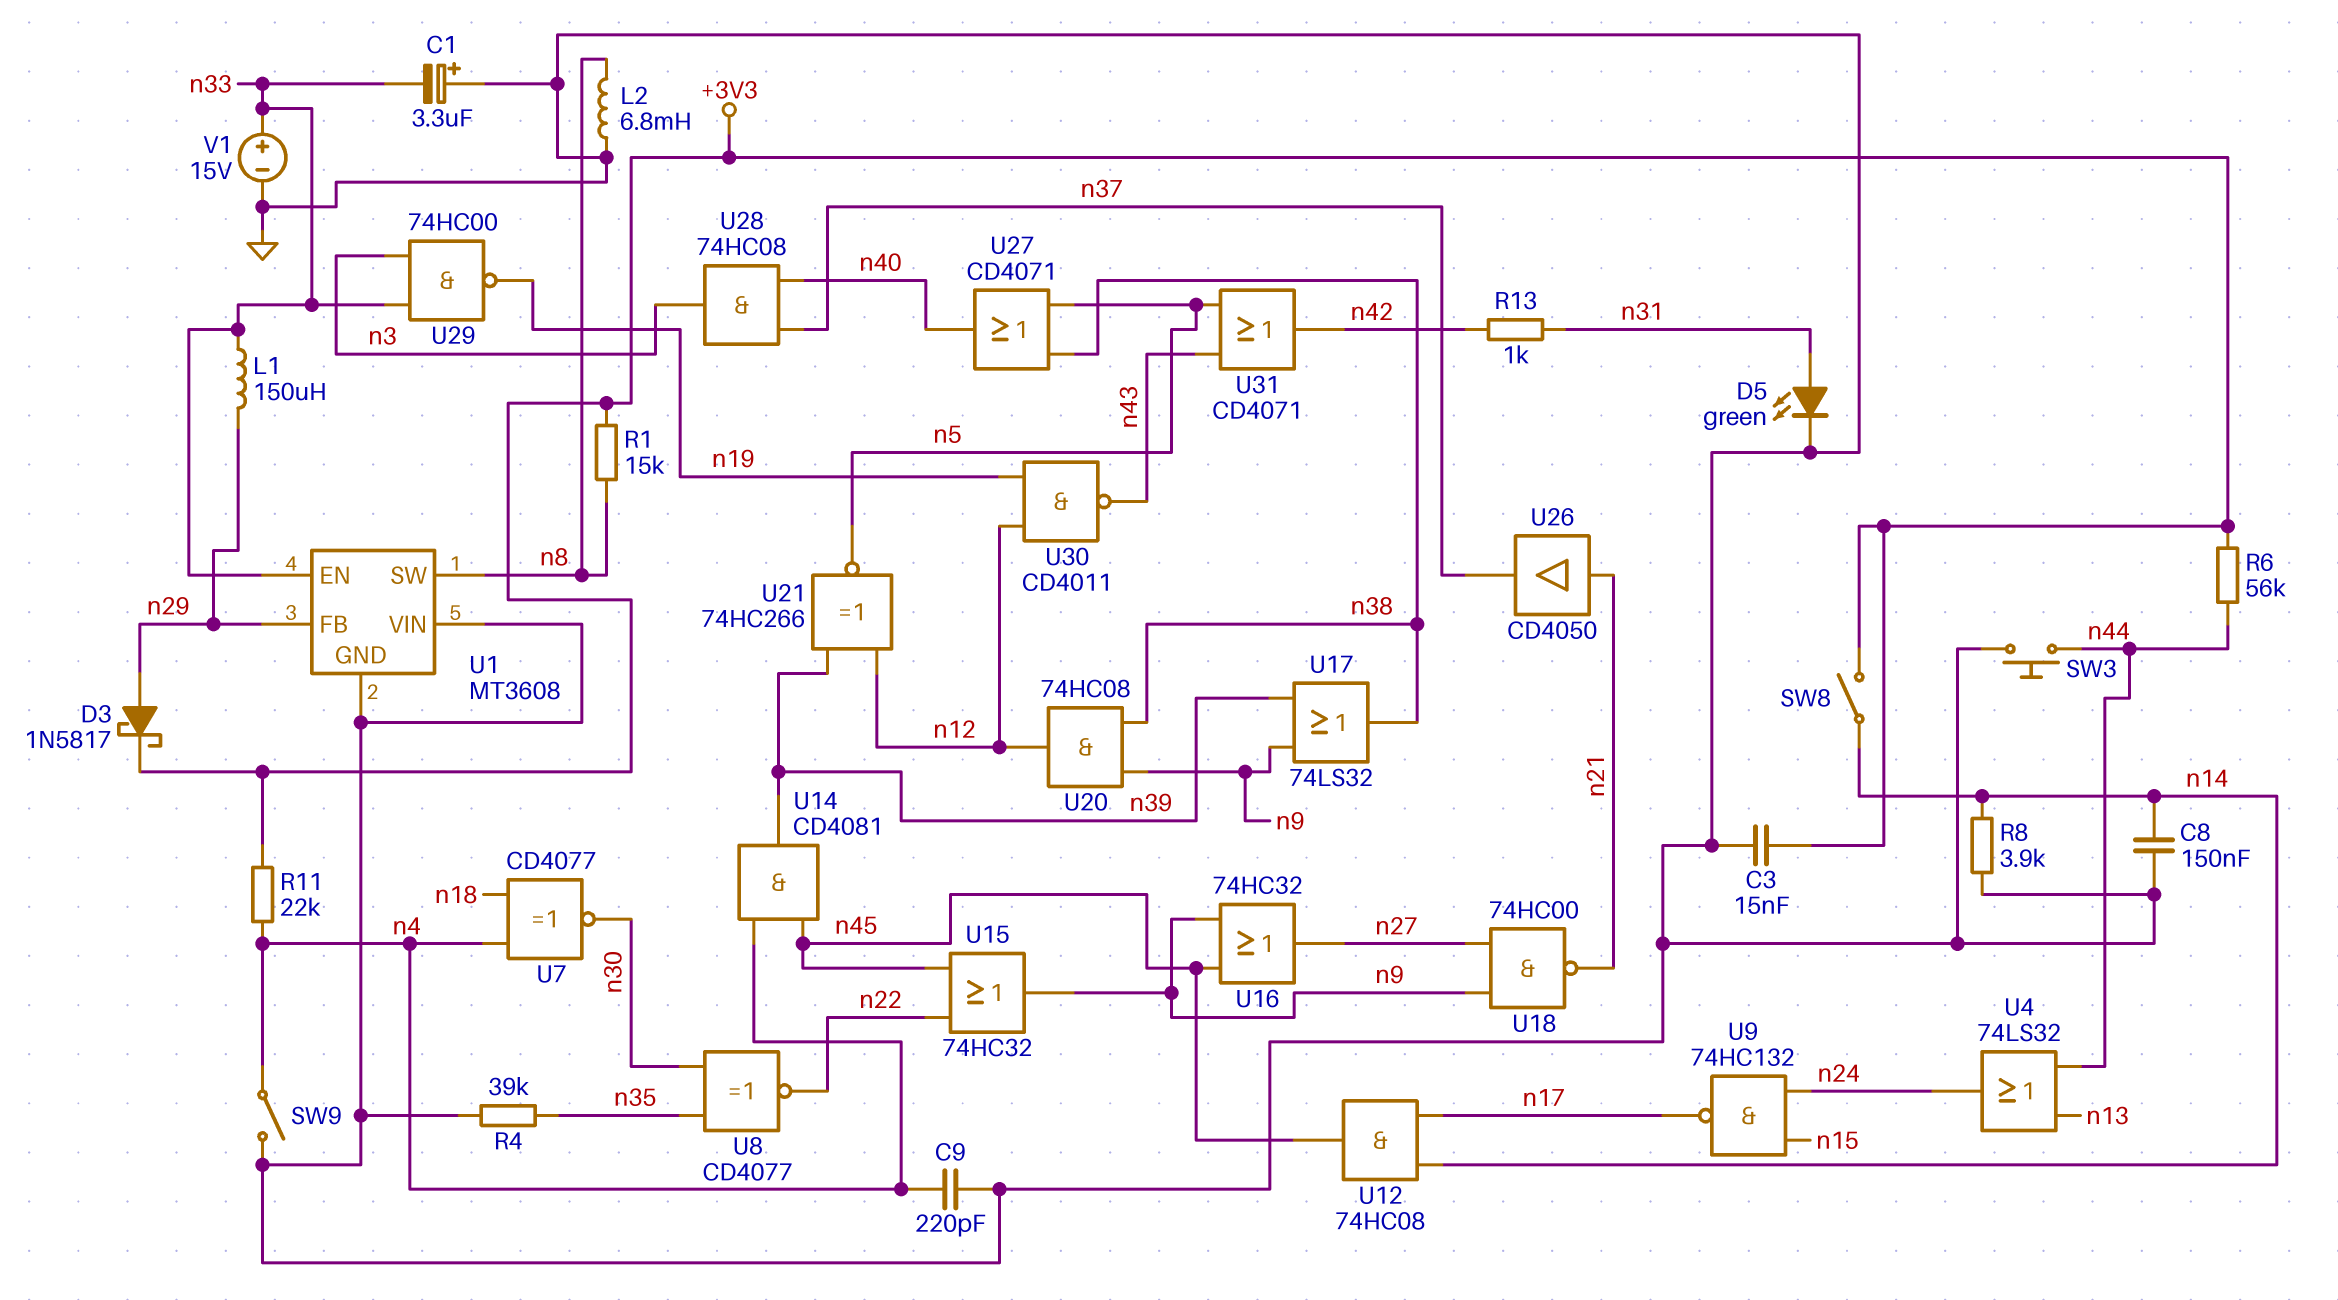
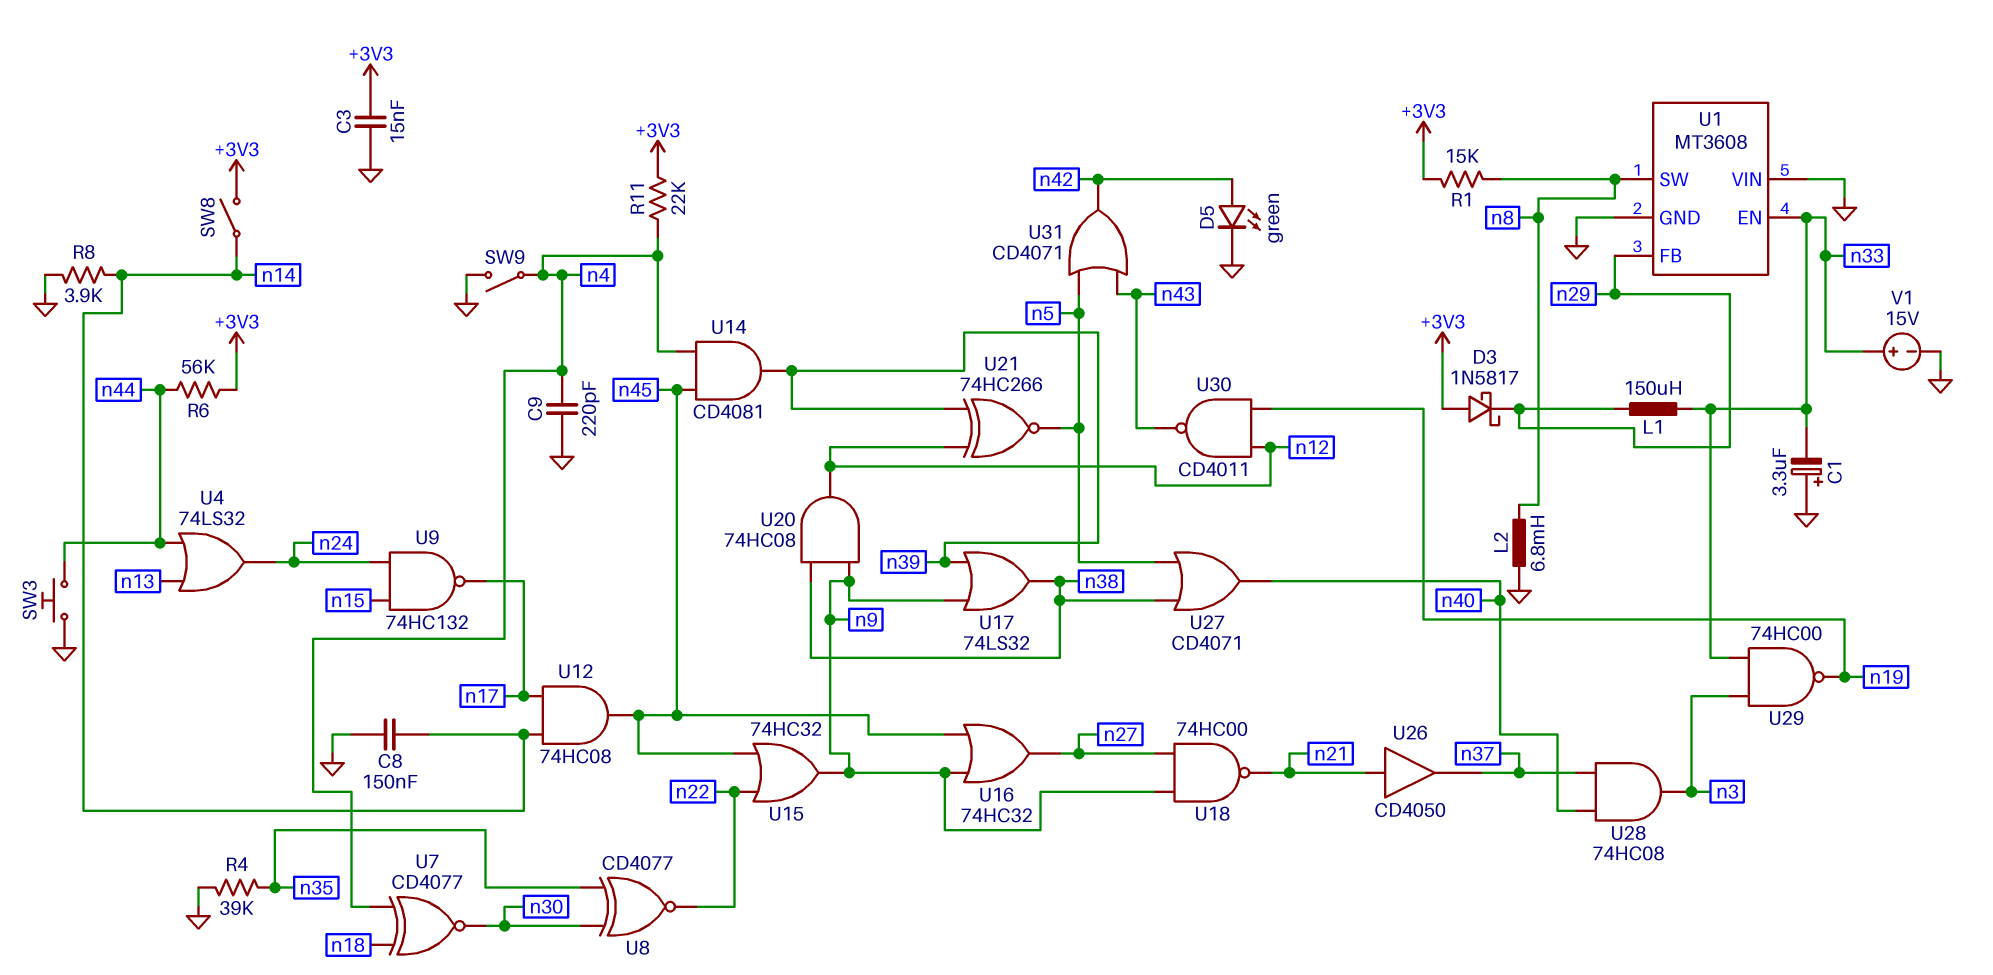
D3: schottky 1N5817 (A n29, K +3V3) -> schottky 1N5817 (A +3V3, K n29)
D5: LED green (A n31, K GND) -> LED green (A n42, K GND)
R13: 1k (n31, n42) -> none

